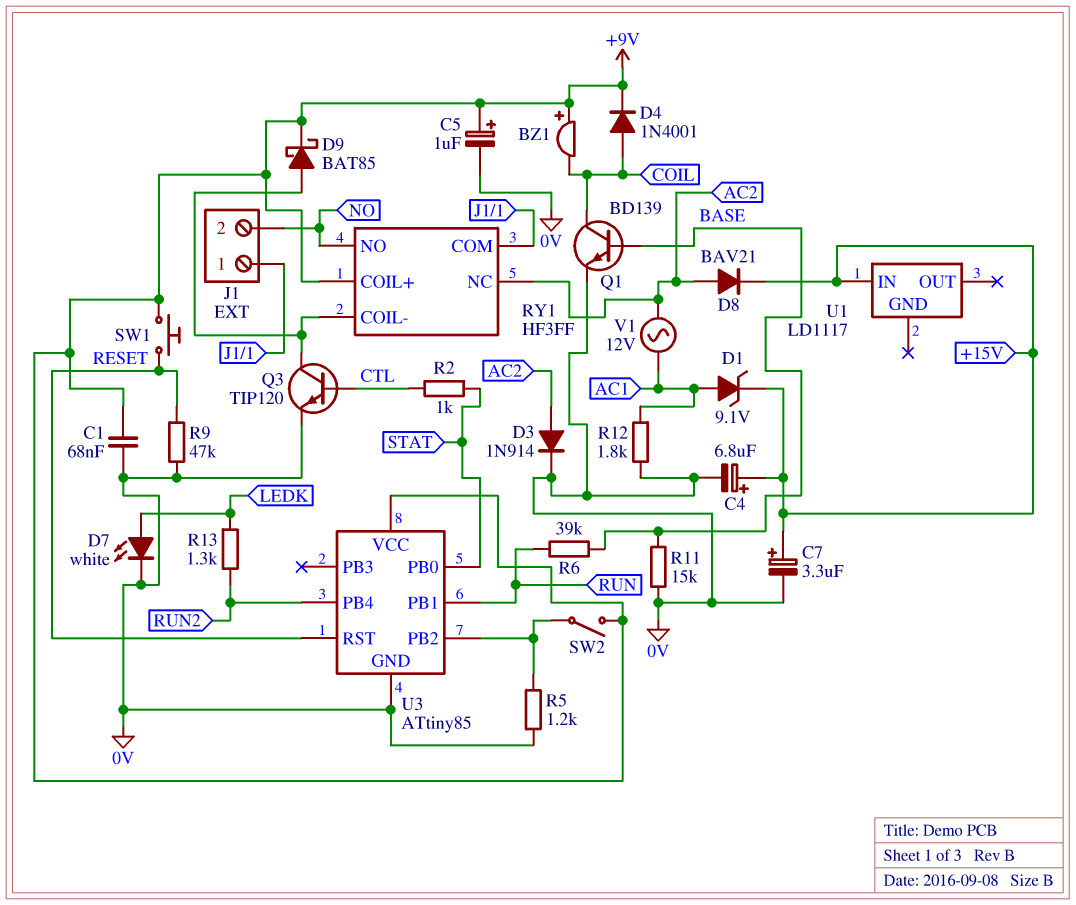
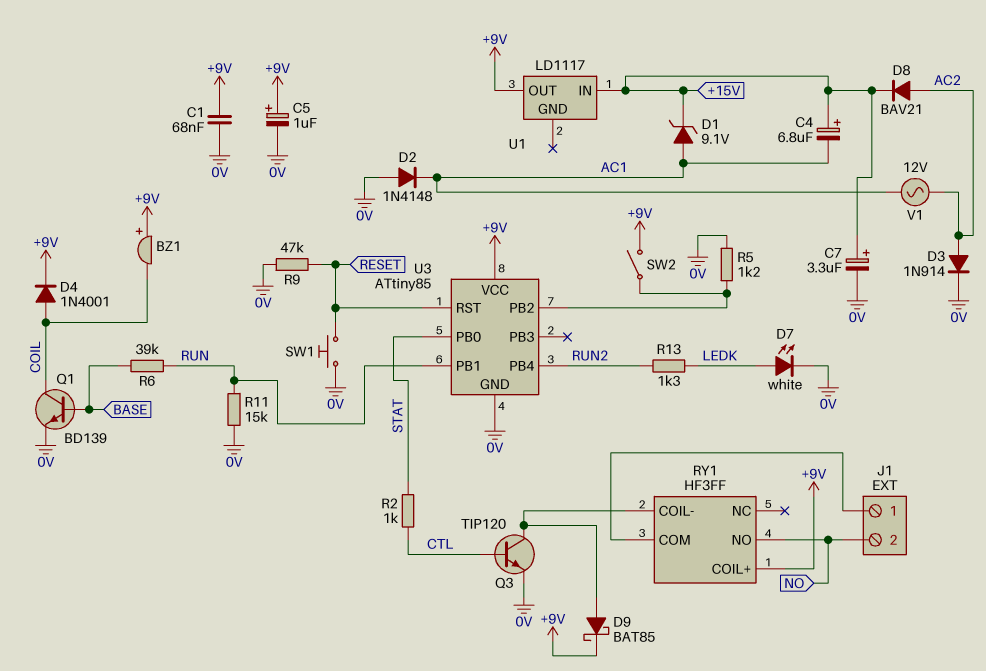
C4: 6.8uF (plus +15V, minus 0V) -> 6.8uF (plus +15V, minus AC1)
D2: none -> diode 1N4148 (A 0V, K AC1)
R11: 15k (0V, BASE) -> 15k (0V, RUN)
R12: 1.8k (0V, AC1) -> none
RY1 pin NC: AC2 -> none
SW1: button (+9V, RESET) -> button (0V, RESET)
U1 pin OUT: none -> +9V

